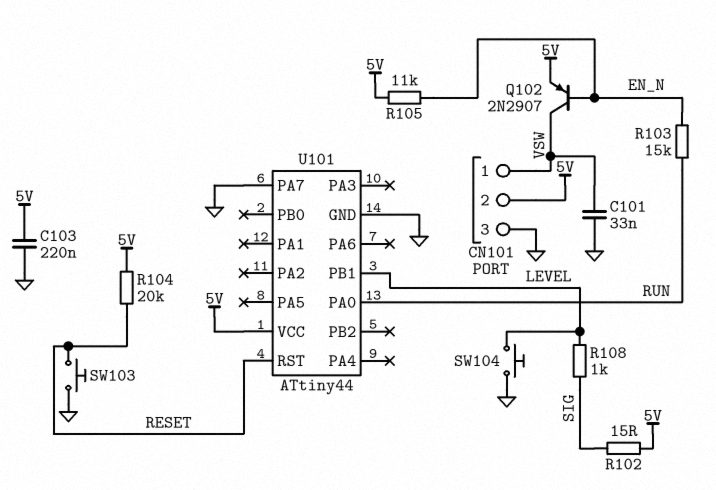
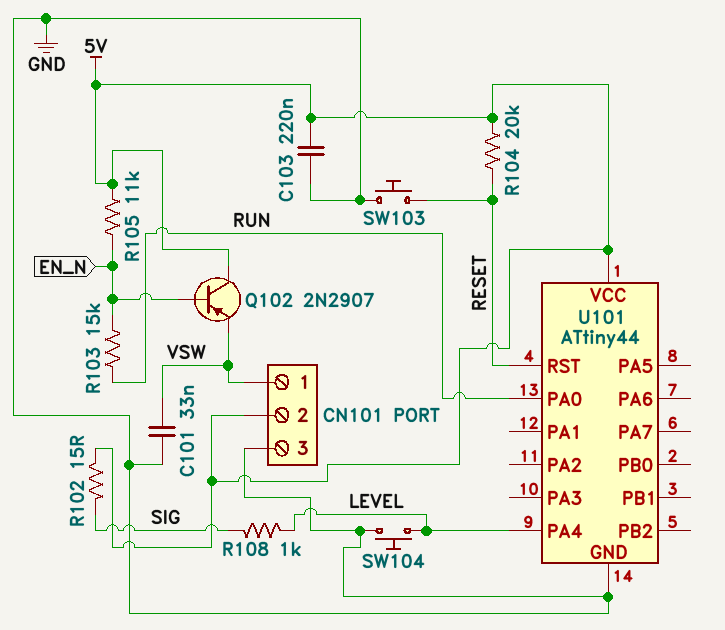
Q102: PNP 2N2907 (B EN_N, C VSW, E 5V) -> PNP 2N2907 (B EN_N, C 5V, E VSW)
U101 pin PA4: none -> LEVEL
U101 pin PA7: GND -> none
U101 pin PB1: LEVEL -> none

